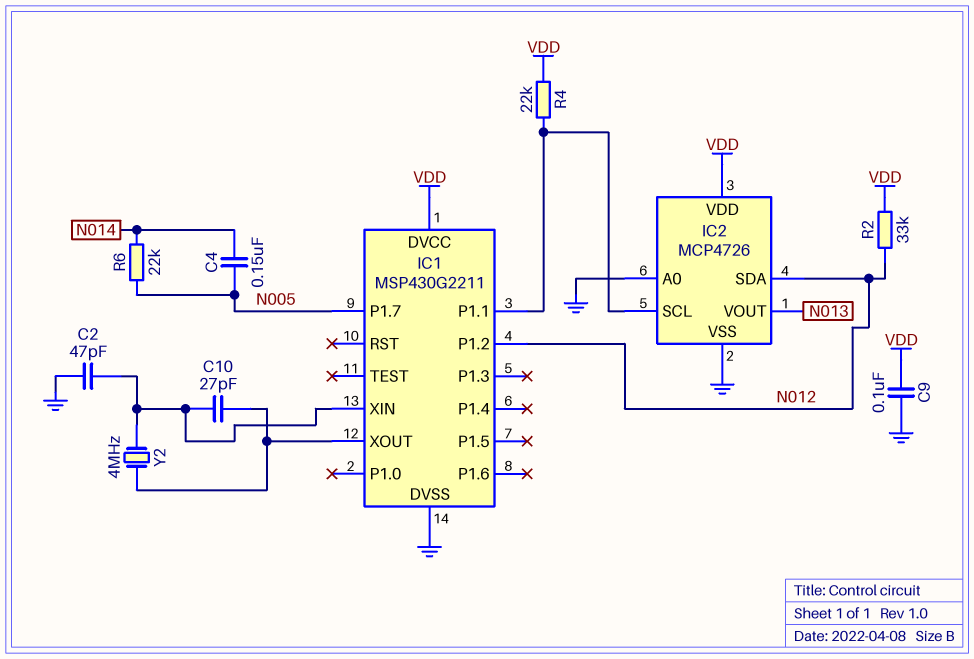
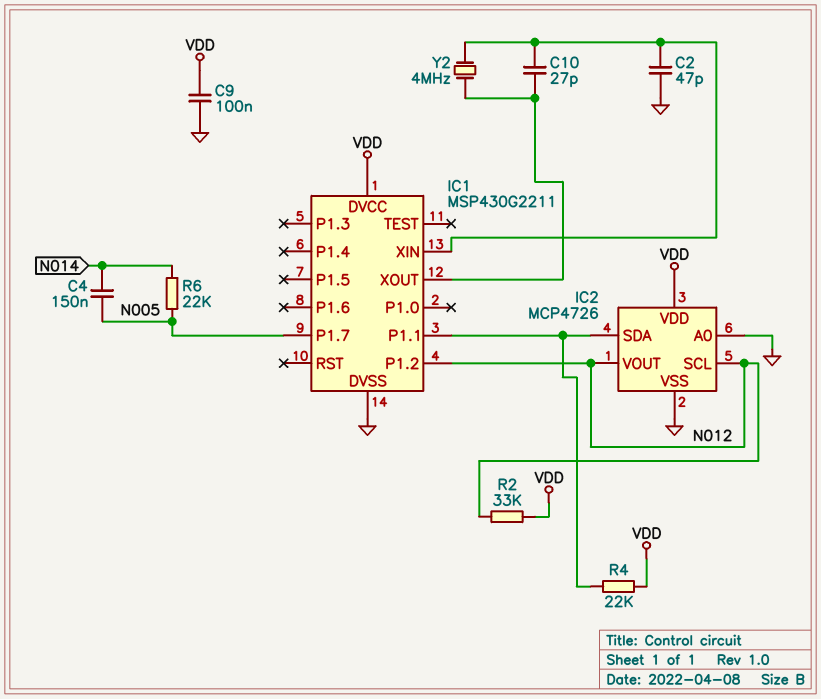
IC2 pin SCL: IC1/P1.1 -> N012
IC2 pin SDA: N012 -> IC1/P1.1
IC2 pin VOUT: N013 -> N012

